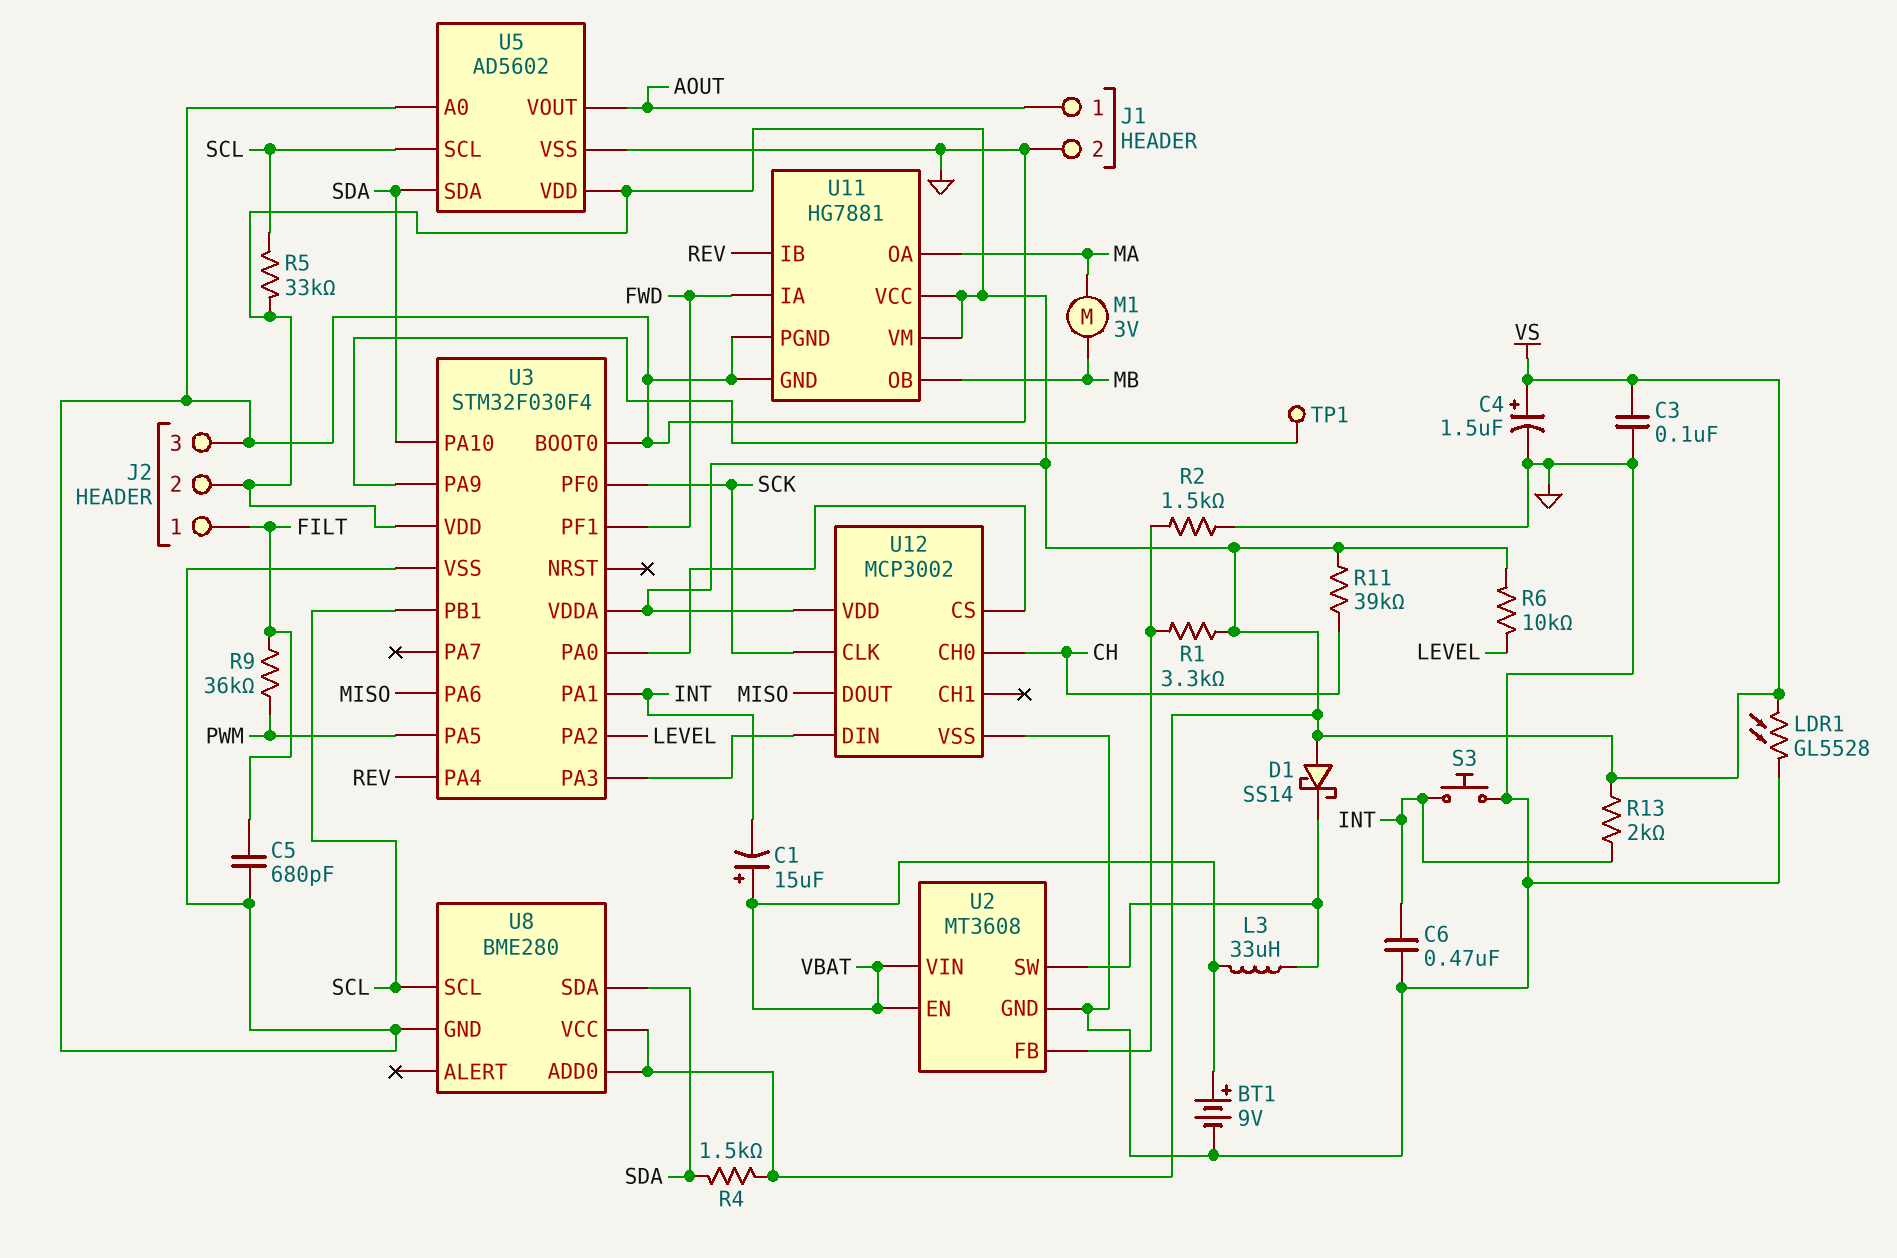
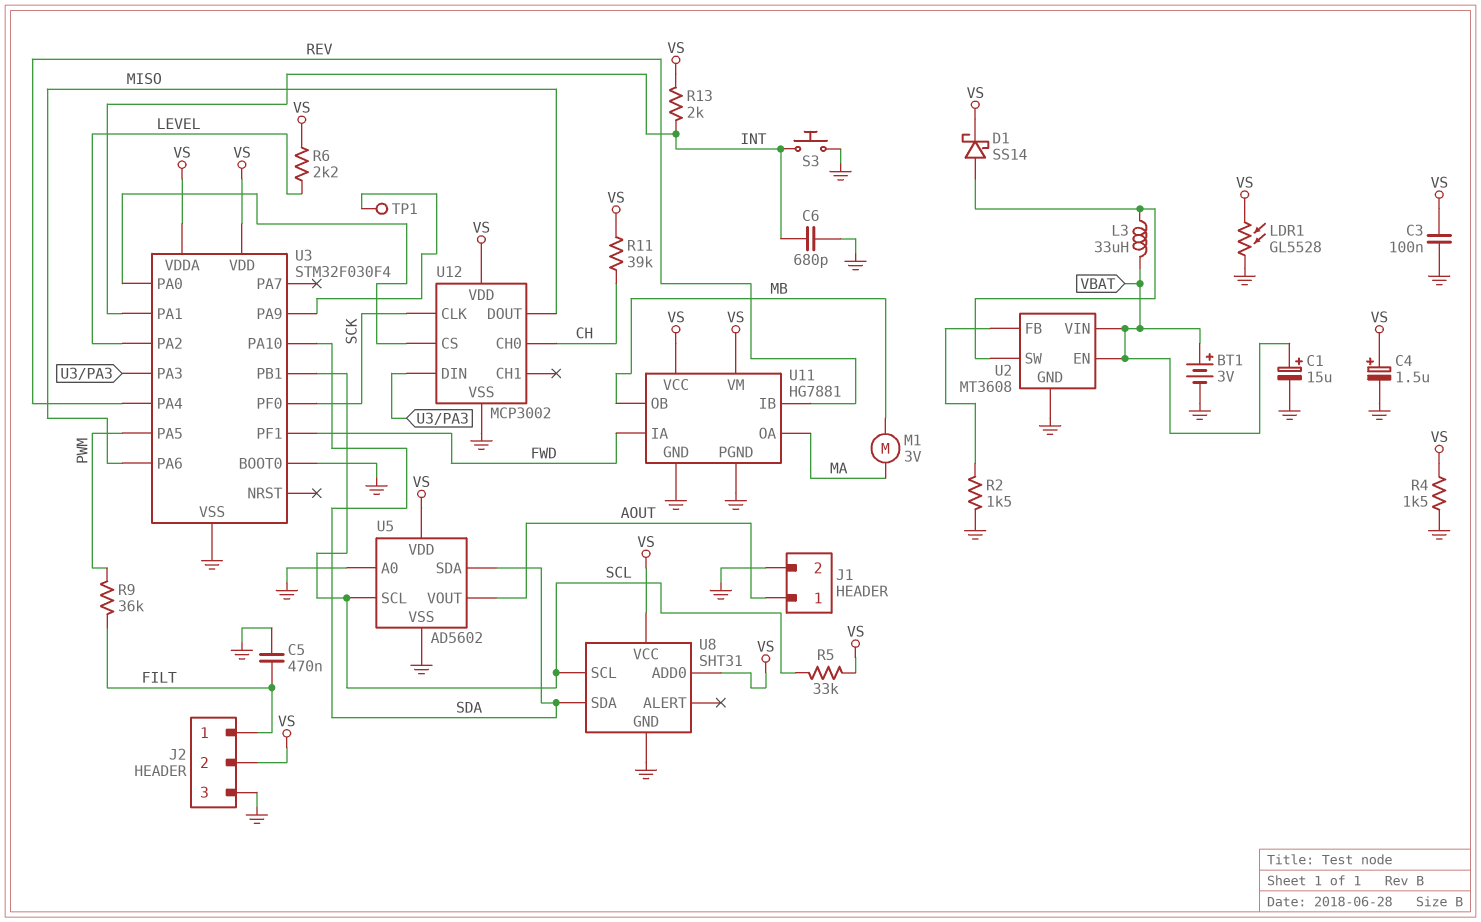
BT1: 9V (plus VBAT, minus GND) -> 3V (plus VBAT, minus GND)
C1: 15uF (plus VBAT, minus INT) -> 15uF (plus VBAT, minus GND)
C5: 680pF (FILT, GND) -> 470nF (FILT, GND)
C6: 470nF (GND, INT) -> 680pF (GND, INT)
D1: schottky SS14 (A VS, K U2/SW) -> schottky SS14 (A U2/SW, K VS)
R1: 3.3k (U2/FB, VS) -> none
R4: 1.5k (SDA, VS) -> 1.5k (GND, VS)
R6: 10k (LEVEL, VS) -> 2.2k (LEVEL, VS)
U8: BME280 -> SHT31

